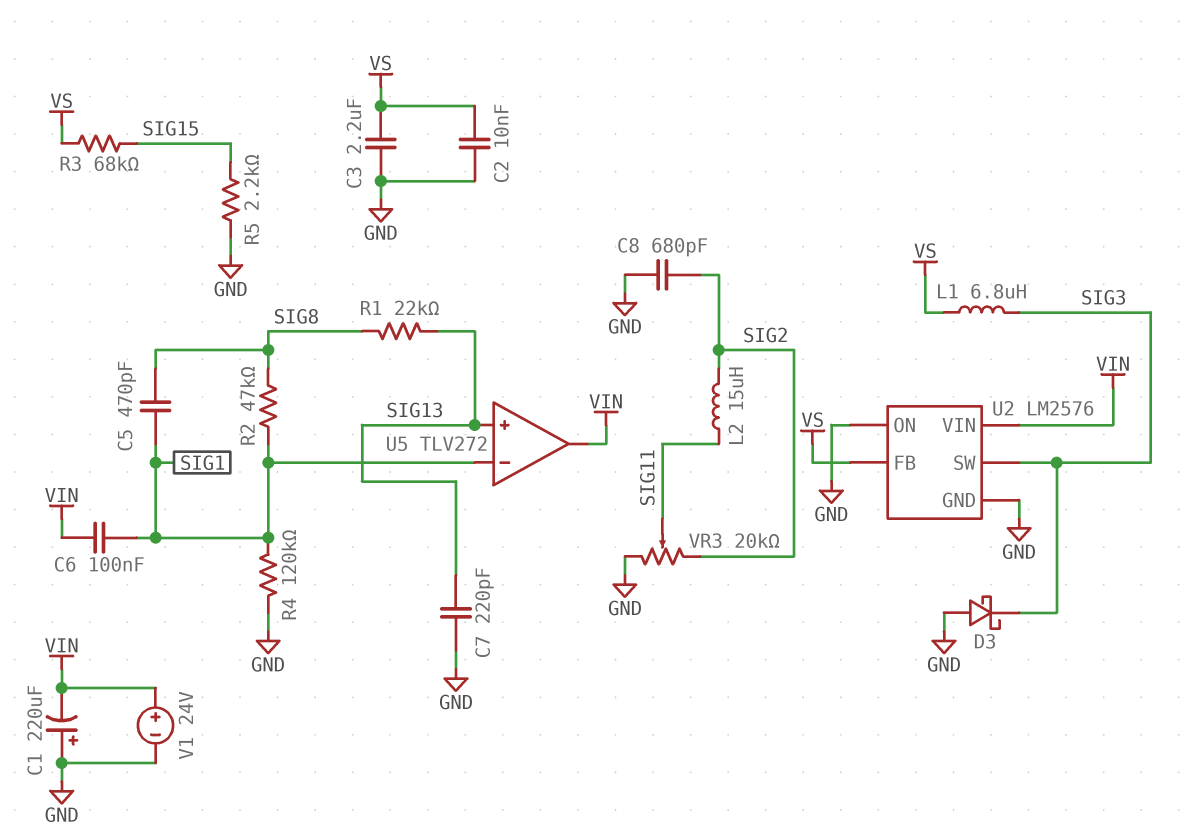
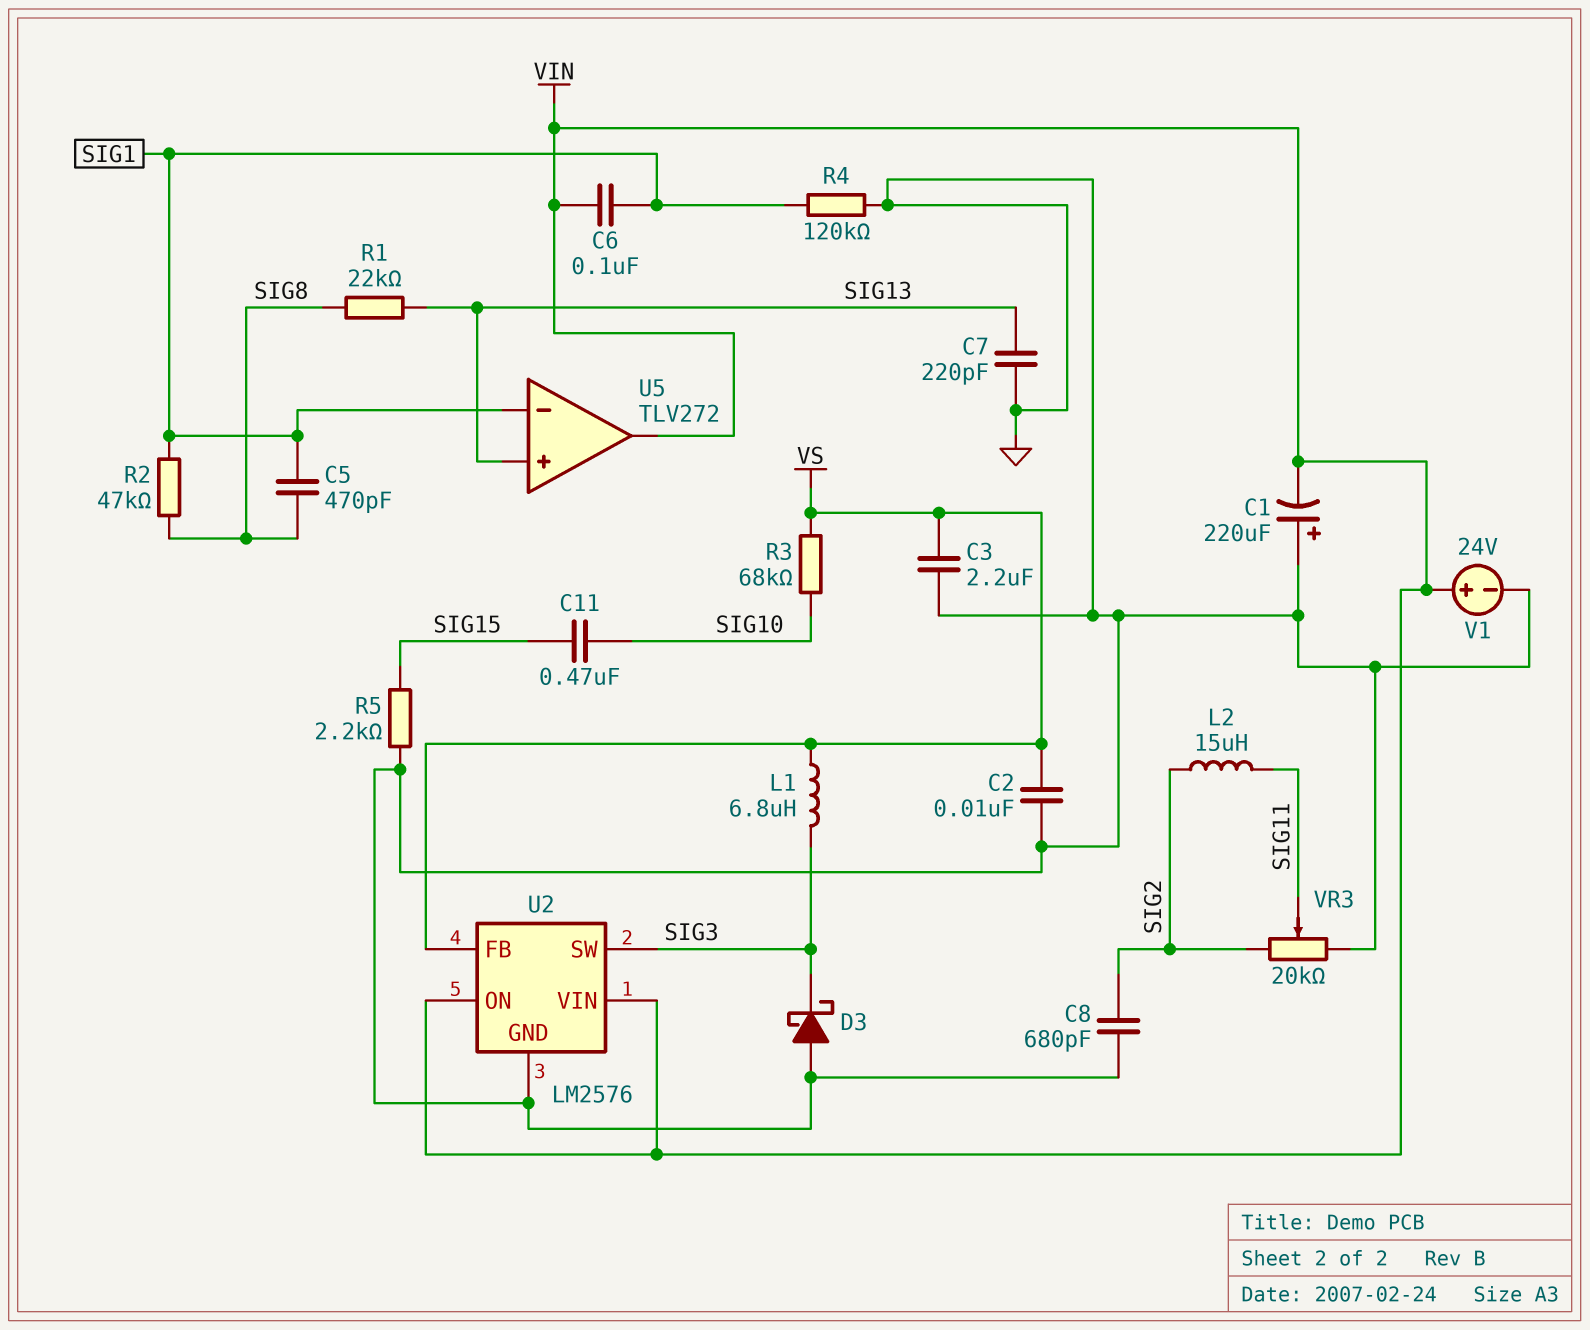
C11: none -> 470nF (SIG10, SIG15)
R3: 68k (SIG15, VS) -> 68k (SIG10, VS)
U2 pin ON: GND -> VIN

